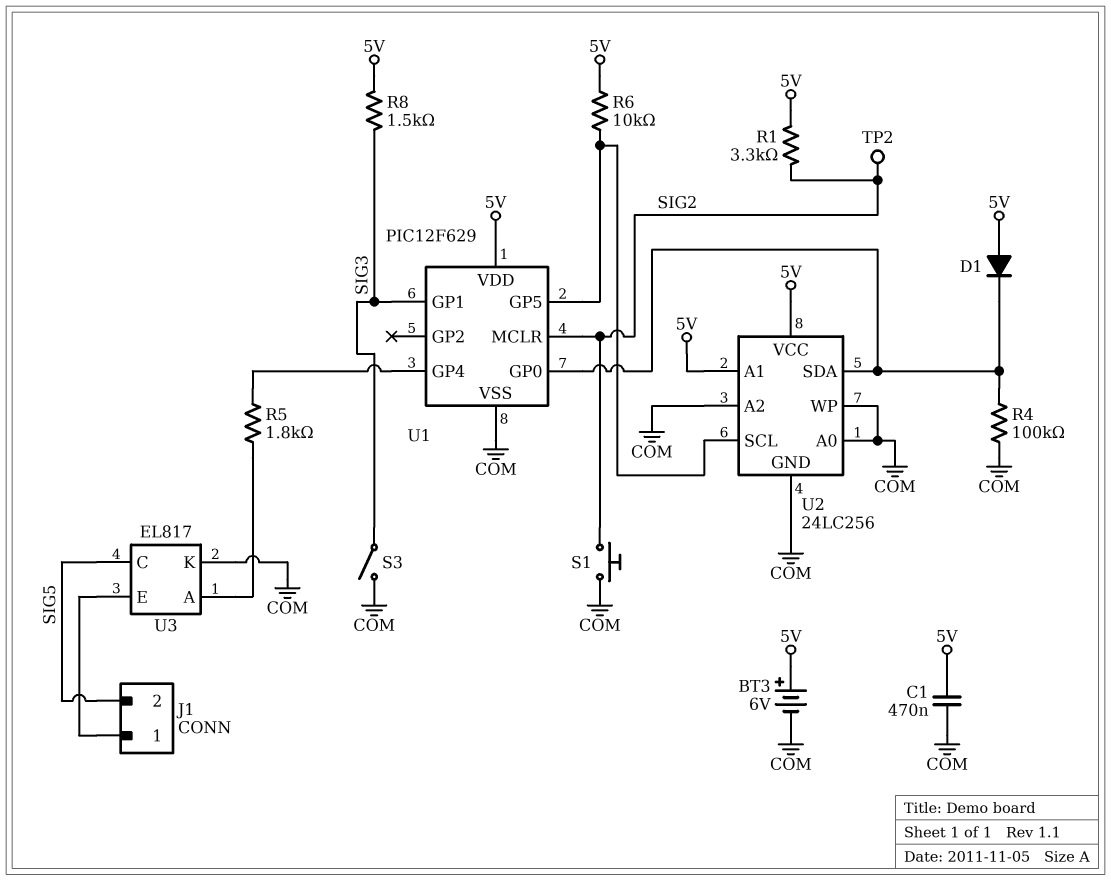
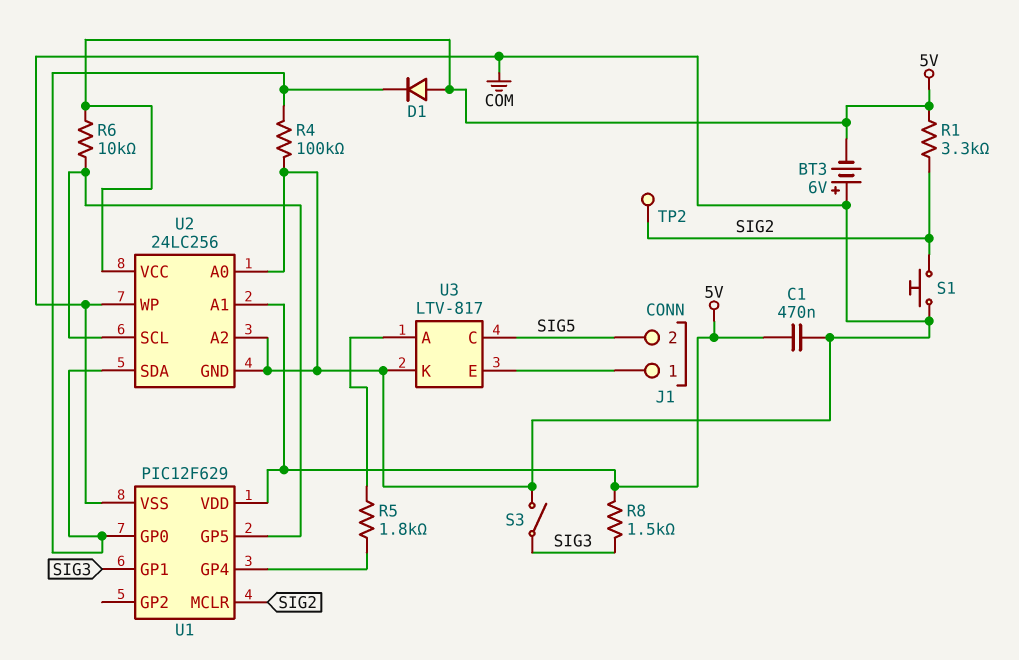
BT3: 6V (plus 5V, minus COM) -> 6V (plus COM, minus 5V)
U3: EL817 -> LTV-817

